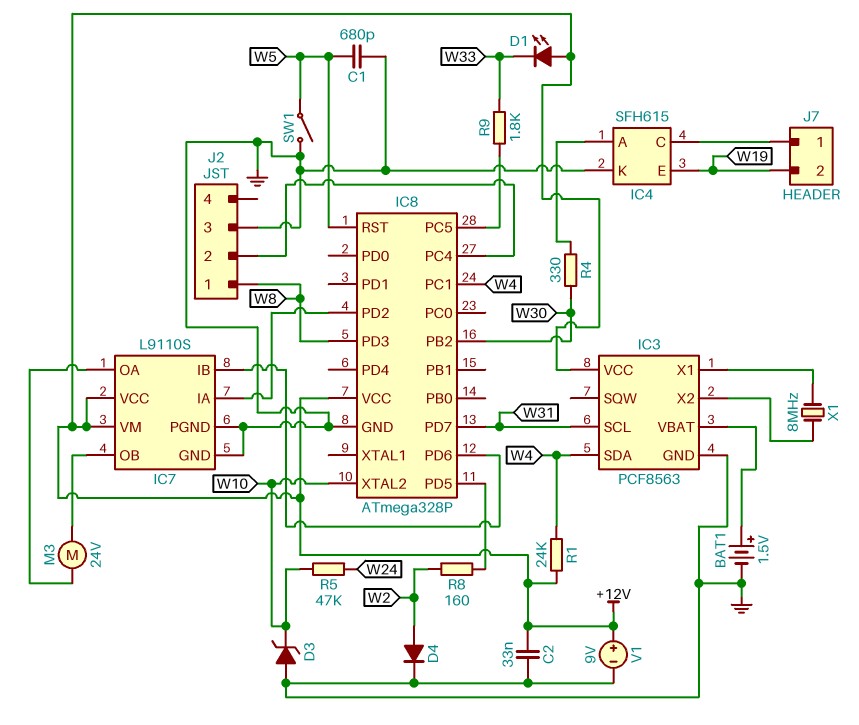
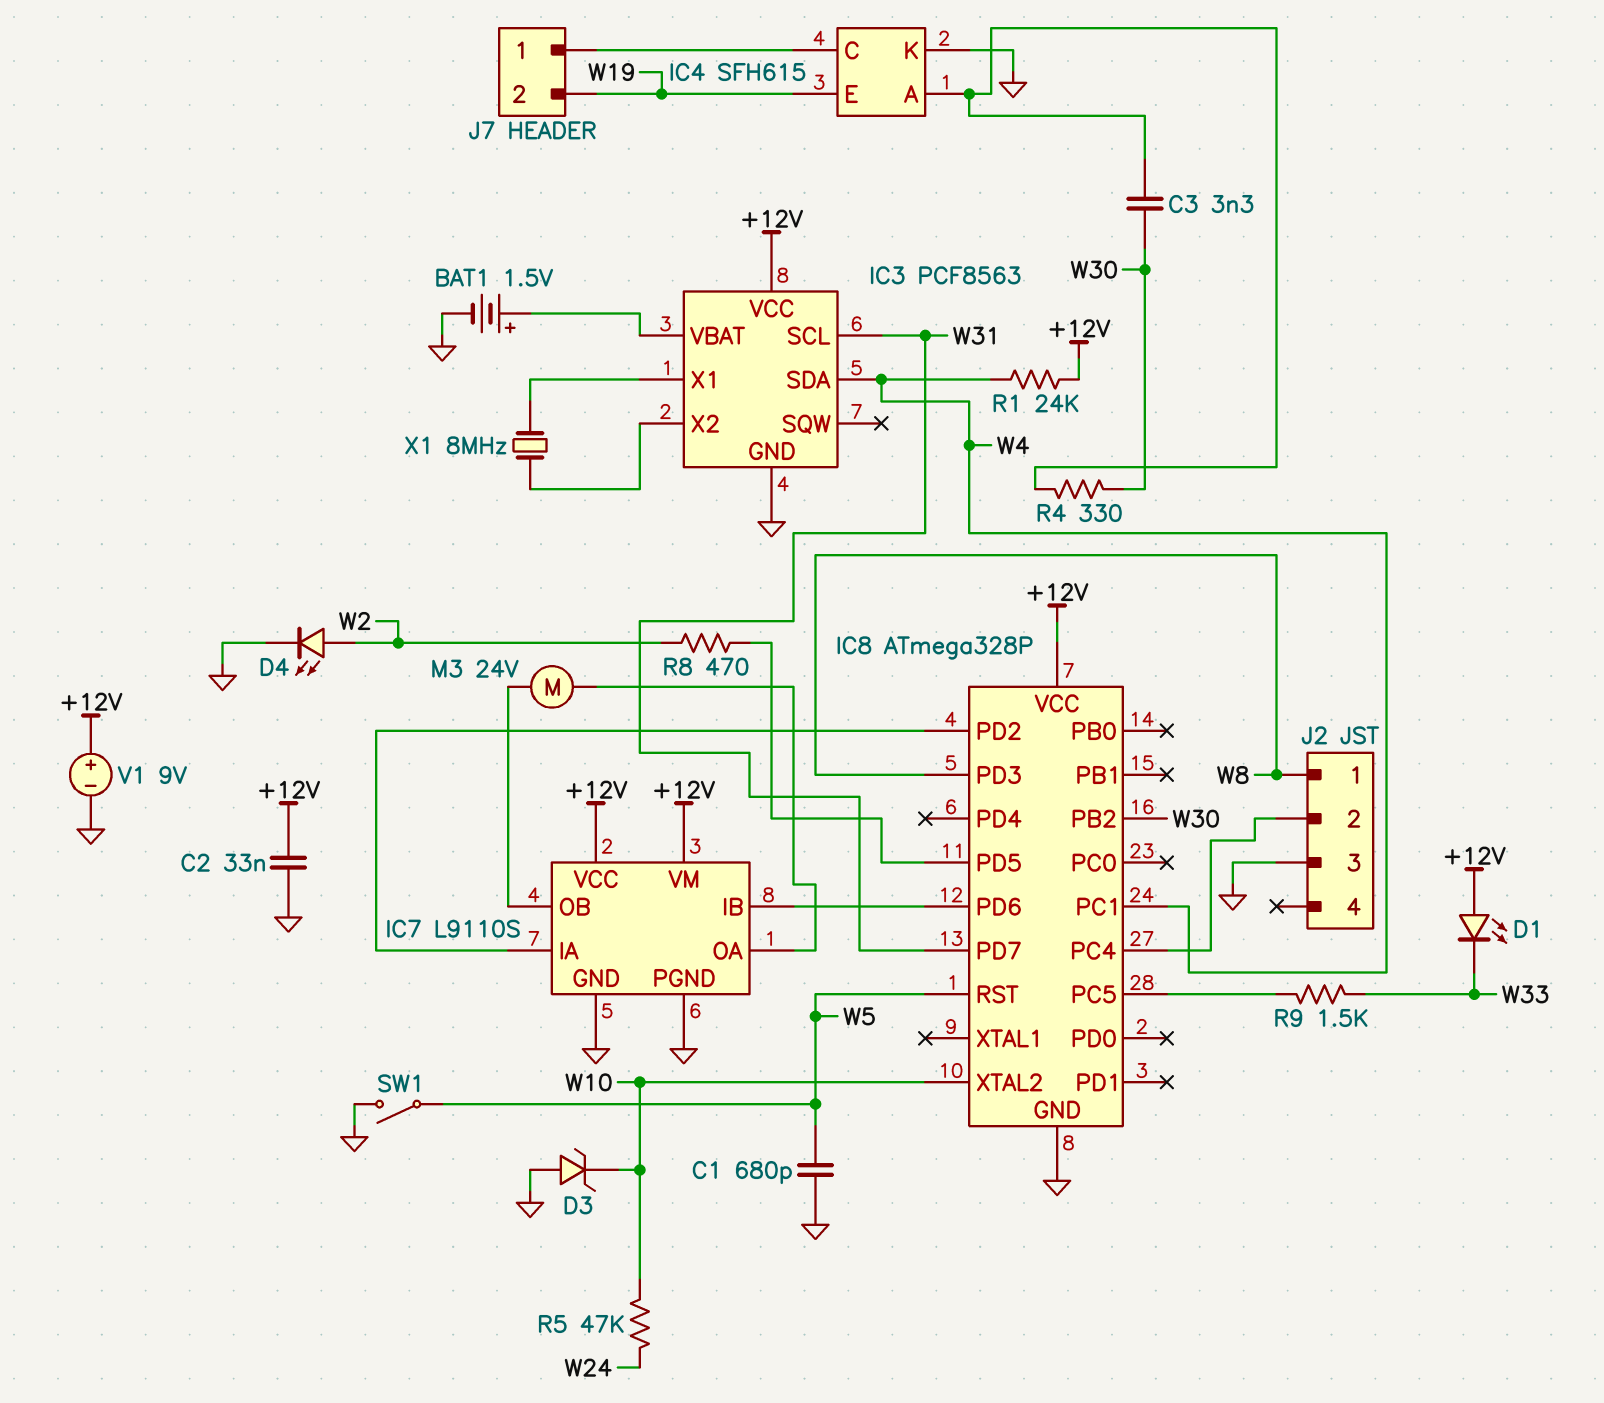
C3: none -> 3.3nF (IC4/A, W30)
D4: diode (A W2, K GND) -> LED (A W2, K GND)
R8: 160 (IC8/PD5, W2) -> 470 (IC8/PD5, W2)
R9: 1.8k (IC8/PC5, W33) -> 1.5k (IC8/PC5, W33)

